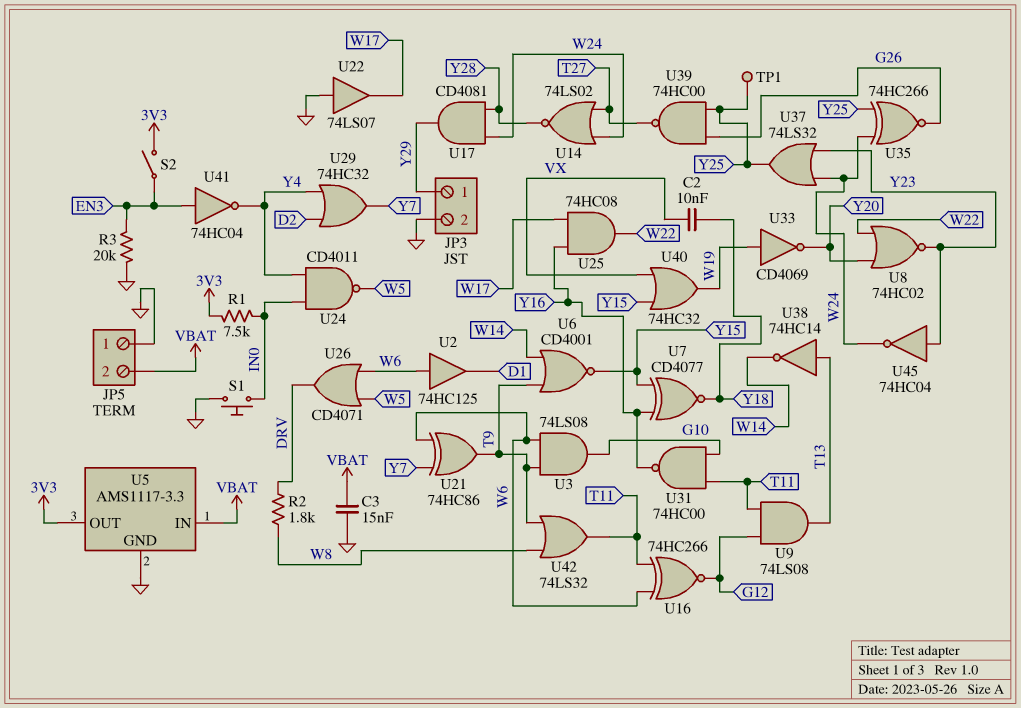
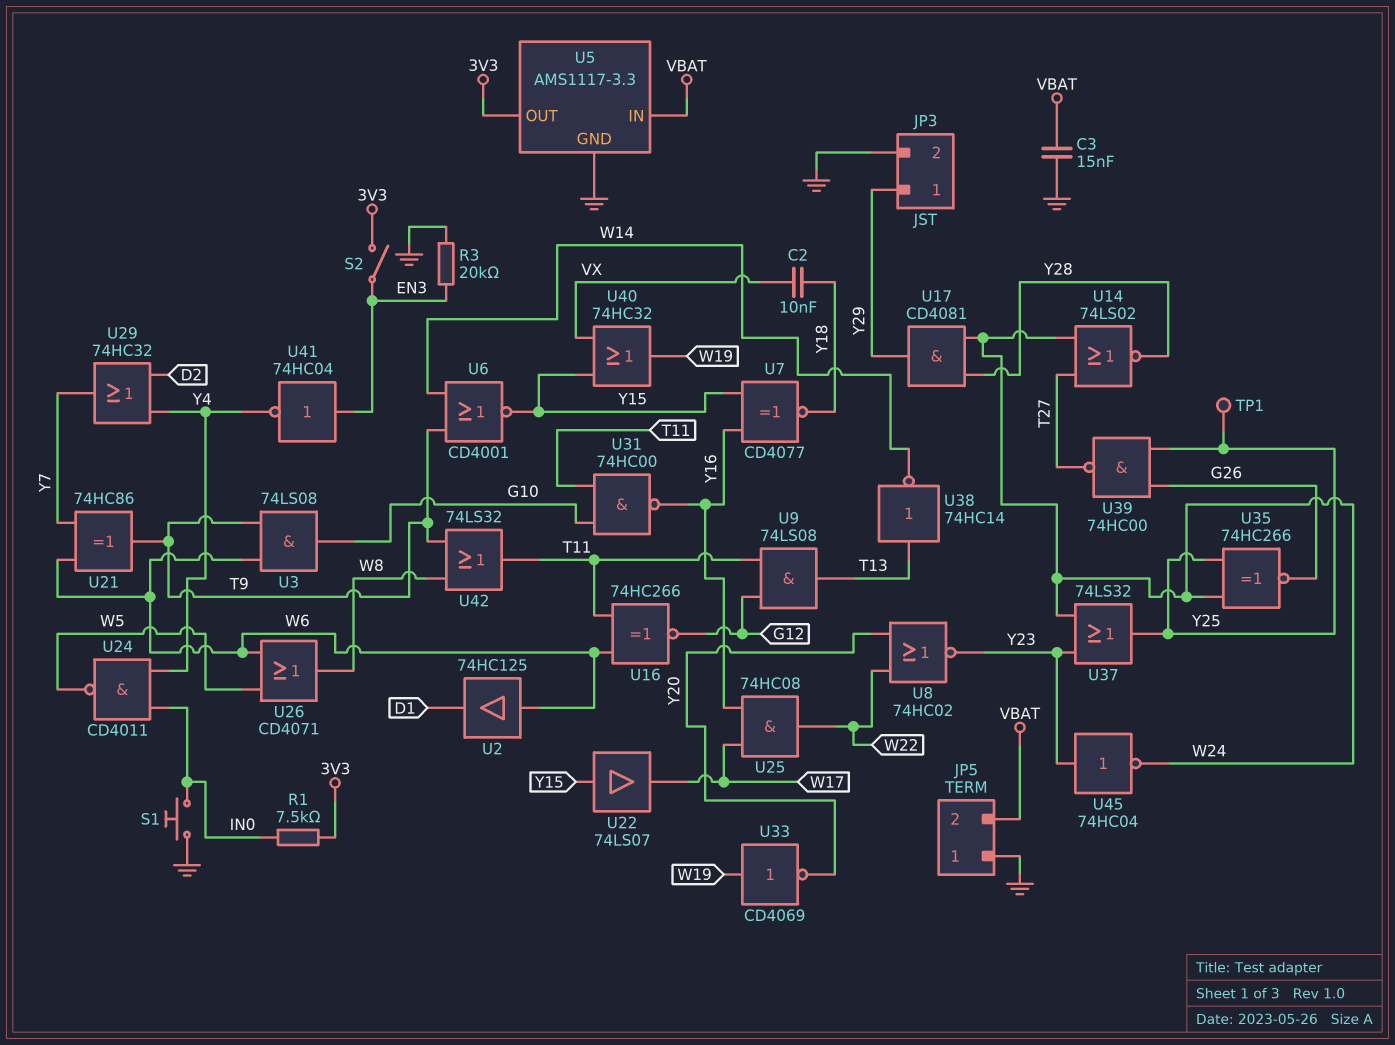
R2: 1.8k (DRV, W8) -> none
U22: buffer 74LS07 (in GND, out W17) -> buffer 74LS07 (in Y15, out W17)
U26: OR CD4071 (in W5, in W6, out DRV) -> OR CD4071 (in W5, in W6, out W8)

